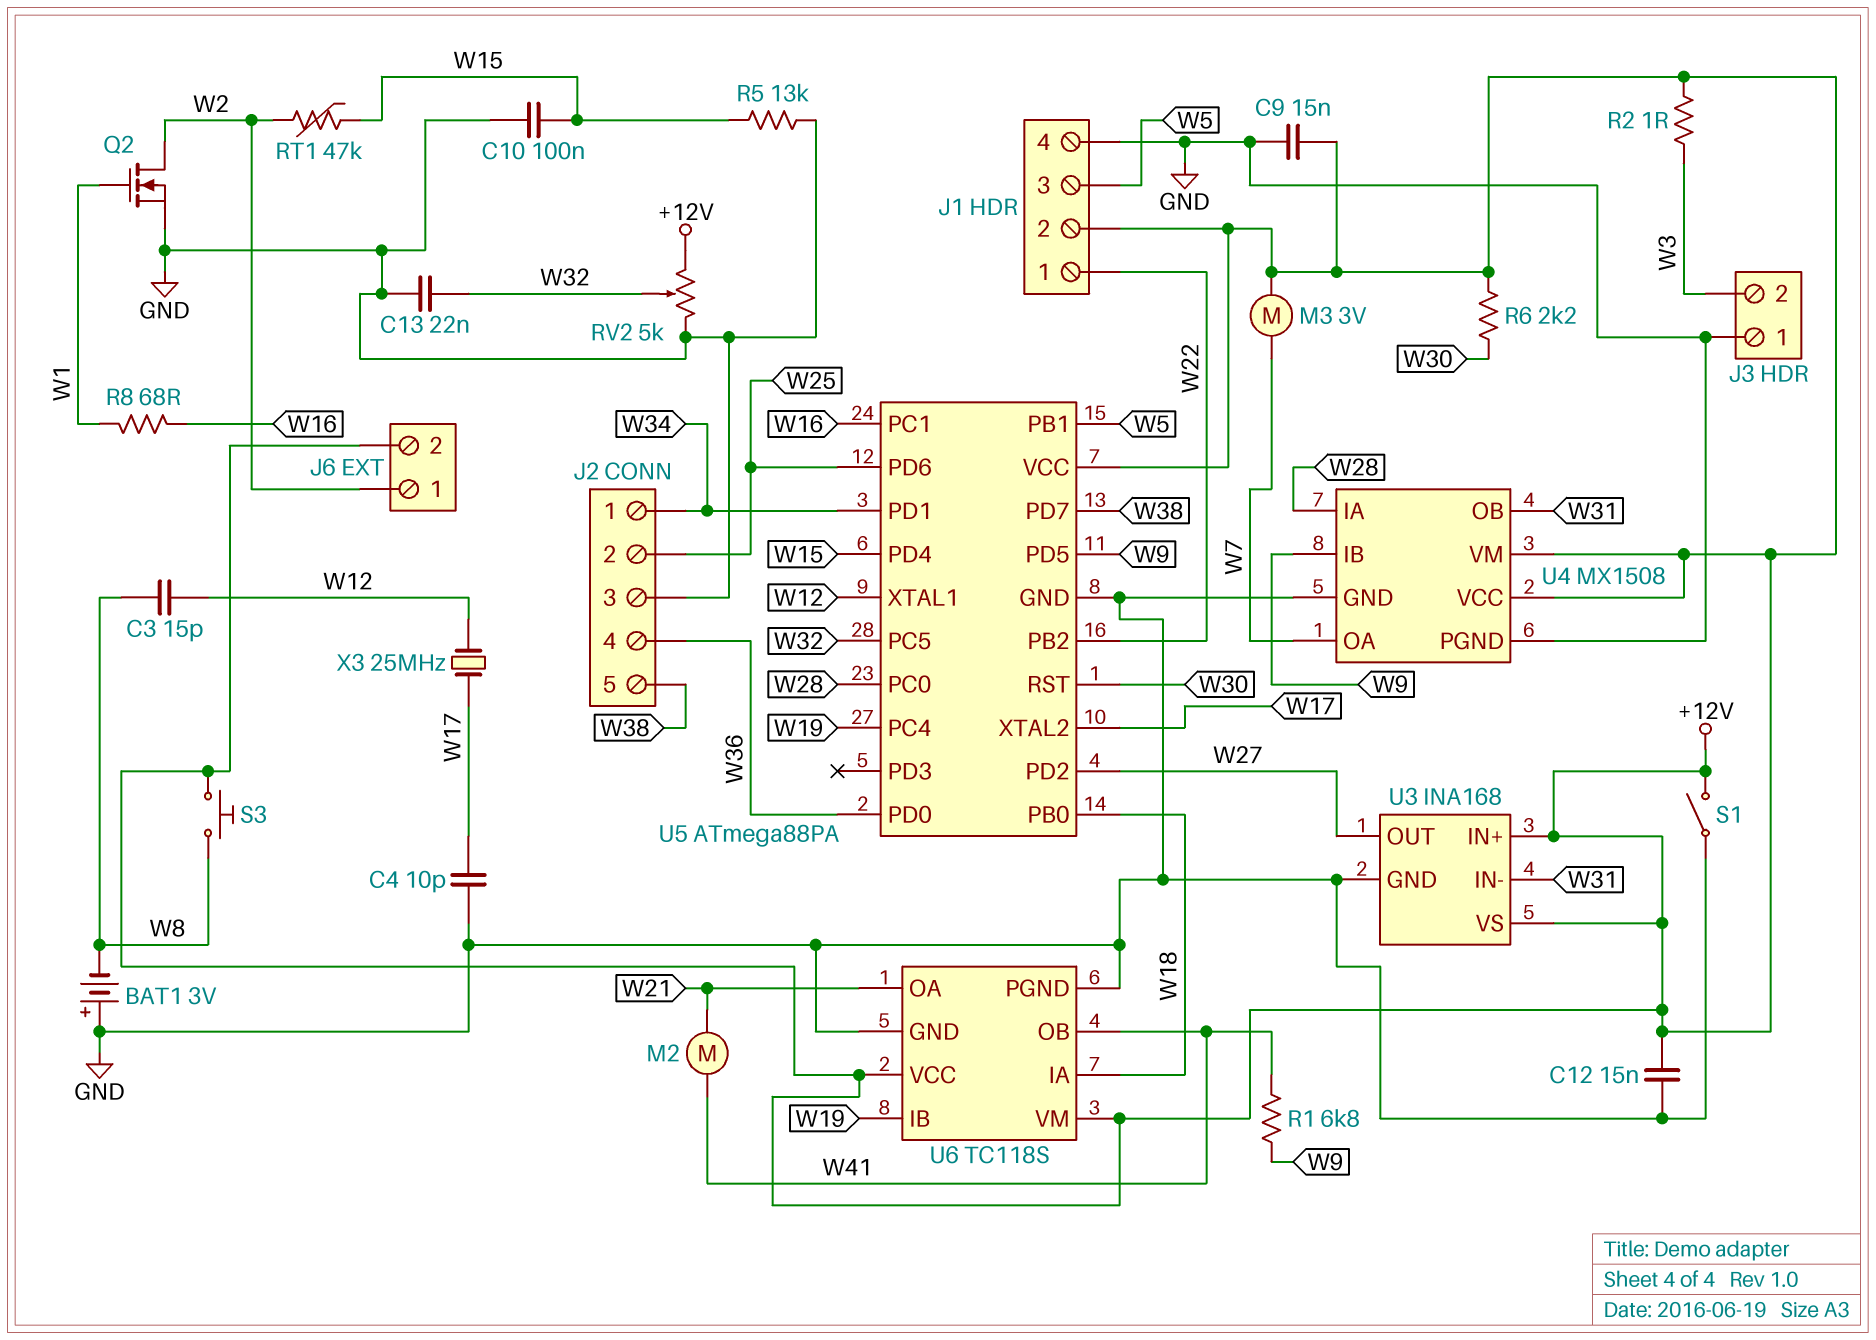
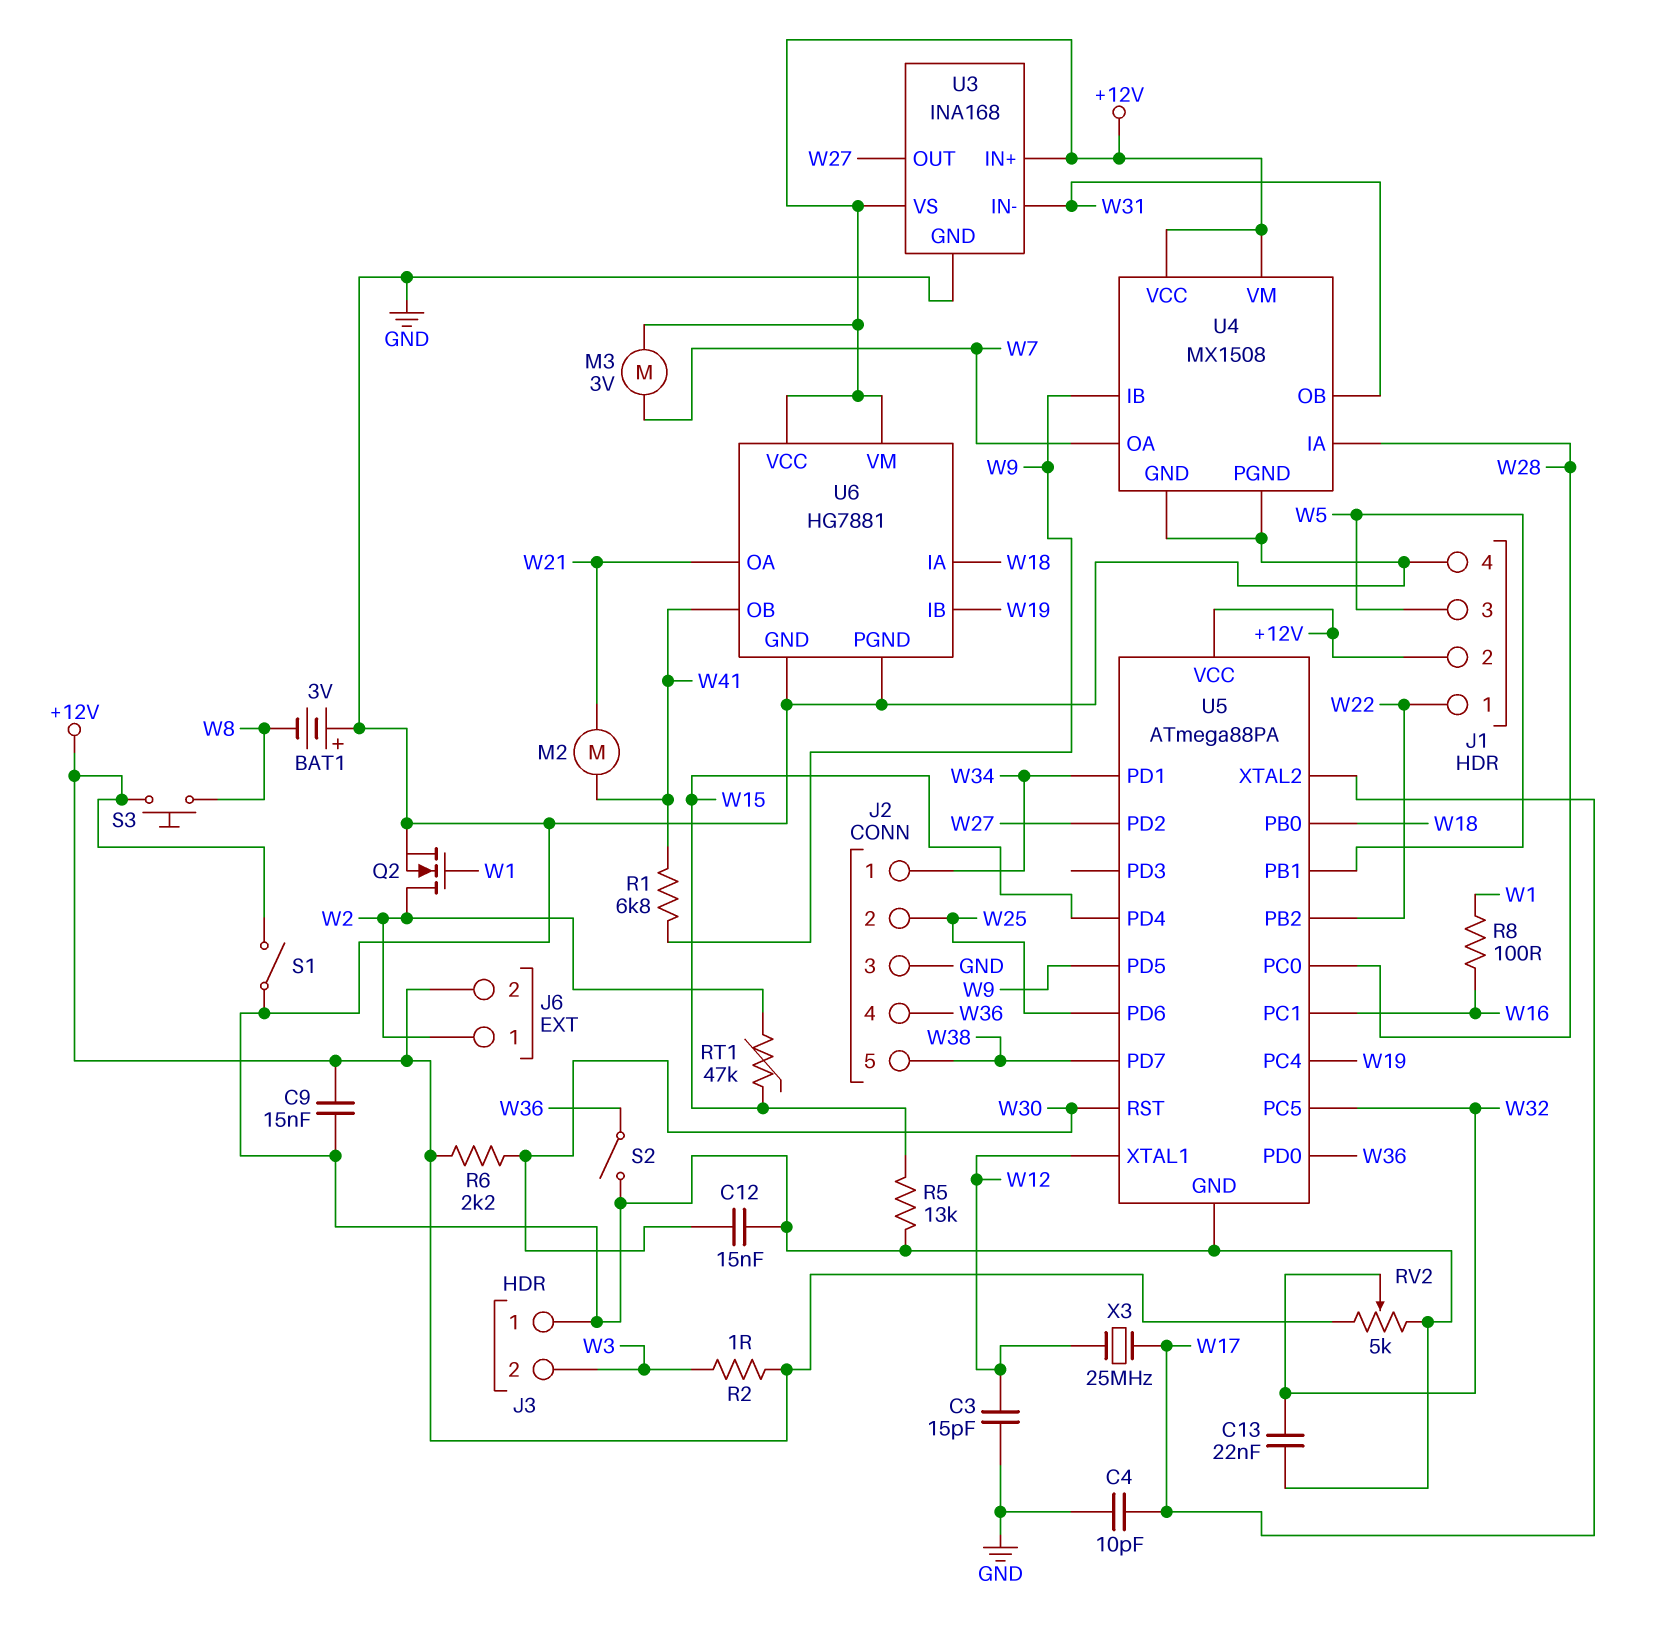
C3: 15pF (W8, W12) -> 15pF (GND, W12)
C10: 100nF (GND, W15) -> none
C12: 15nF (+12V, GND) -> 15nF (GND, W30)
R8: 68 (W1, W16) -> 100 (W1, W16)
S2: none -> switch (GND, W36)
U6: TC118S -> HG7881

